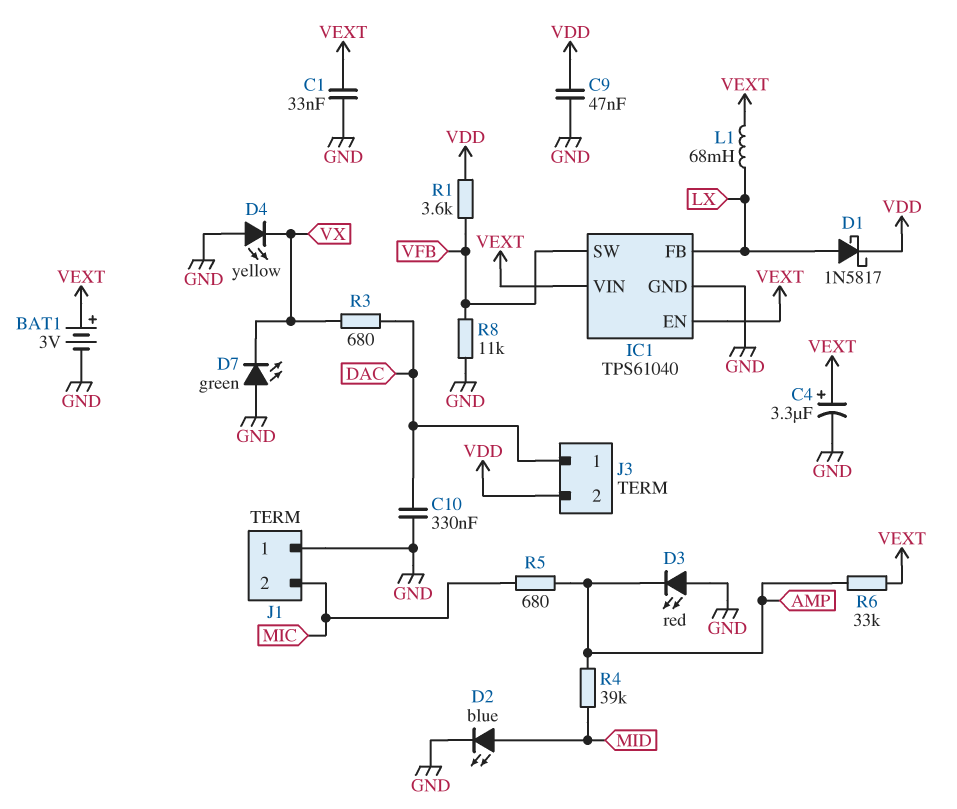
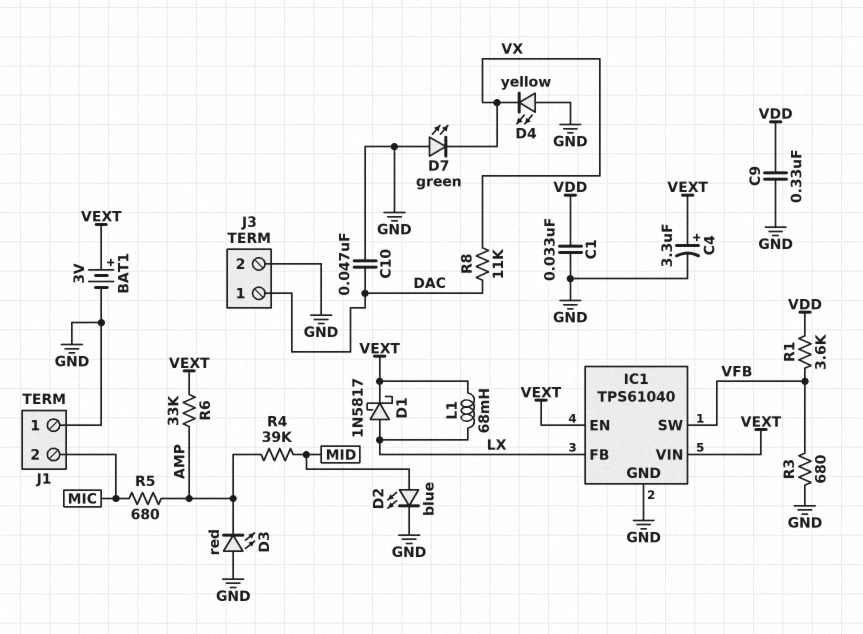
C1: 33nF (GND, VEXT) -> 33nF (GND, VDD)
C9: 47nF (GND, VDD) -> 330nF (GND, VDD)
C10: 330nF (DAC, GND) -> 47nF (DAC, GND)
D1: schottky 1N5817 (A LX, K VDD) -> schottky 1N5817 (A LX, K VEXT)
J3 pin 2: VDD -> GND
R3: 680 (DAC, VX) -> 680 (GND, VFB)
R8: 11k (GND, VFB) -> 11k (DAC, VX)

